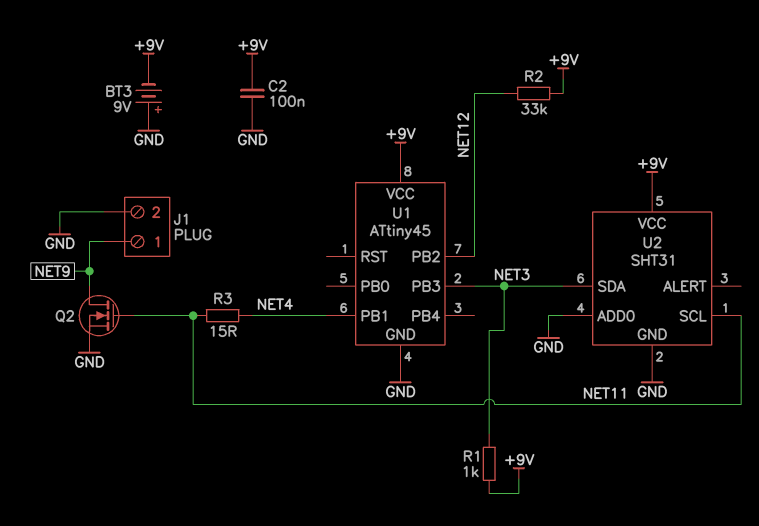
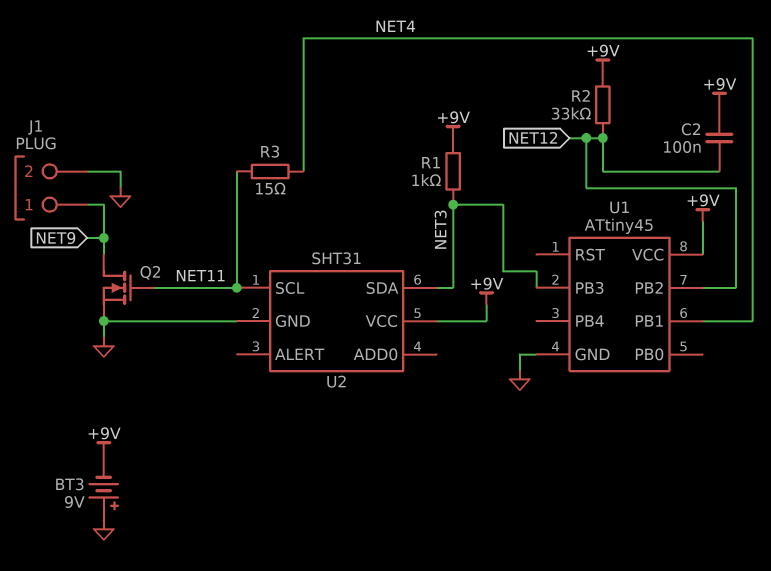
C2: 100nF (+9V, GND) -> 100nF (+9V, NET12)
U2 pin ADD0: GND -> none

